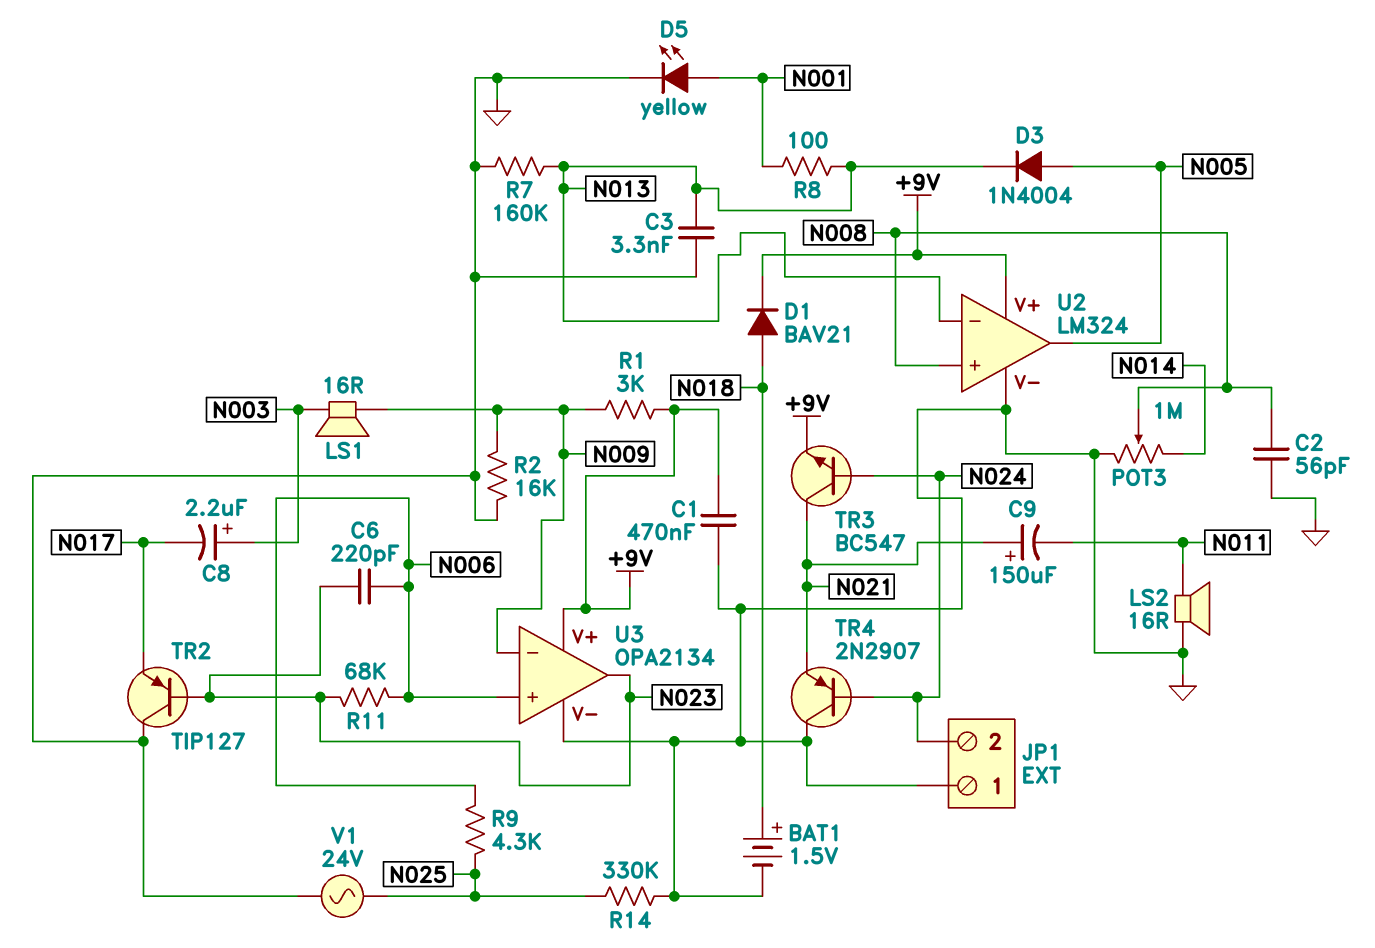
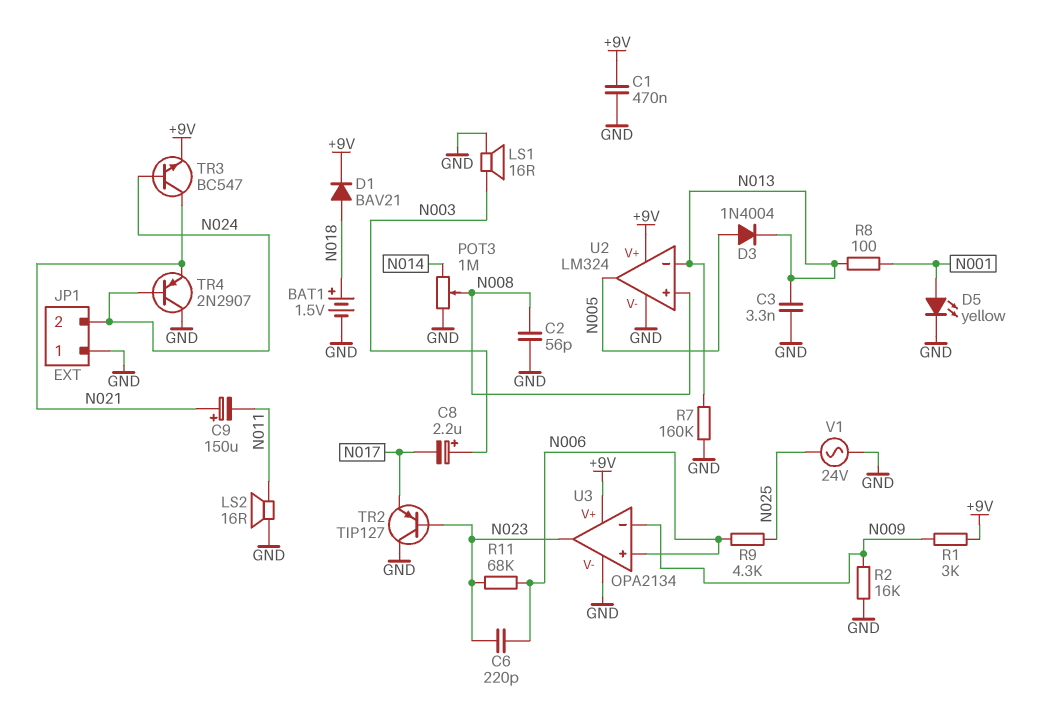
LS1: speaker 16R (N003, N009) -> speaker 16R (GND, N003)
R14: 330k (GND, N025) -> none

